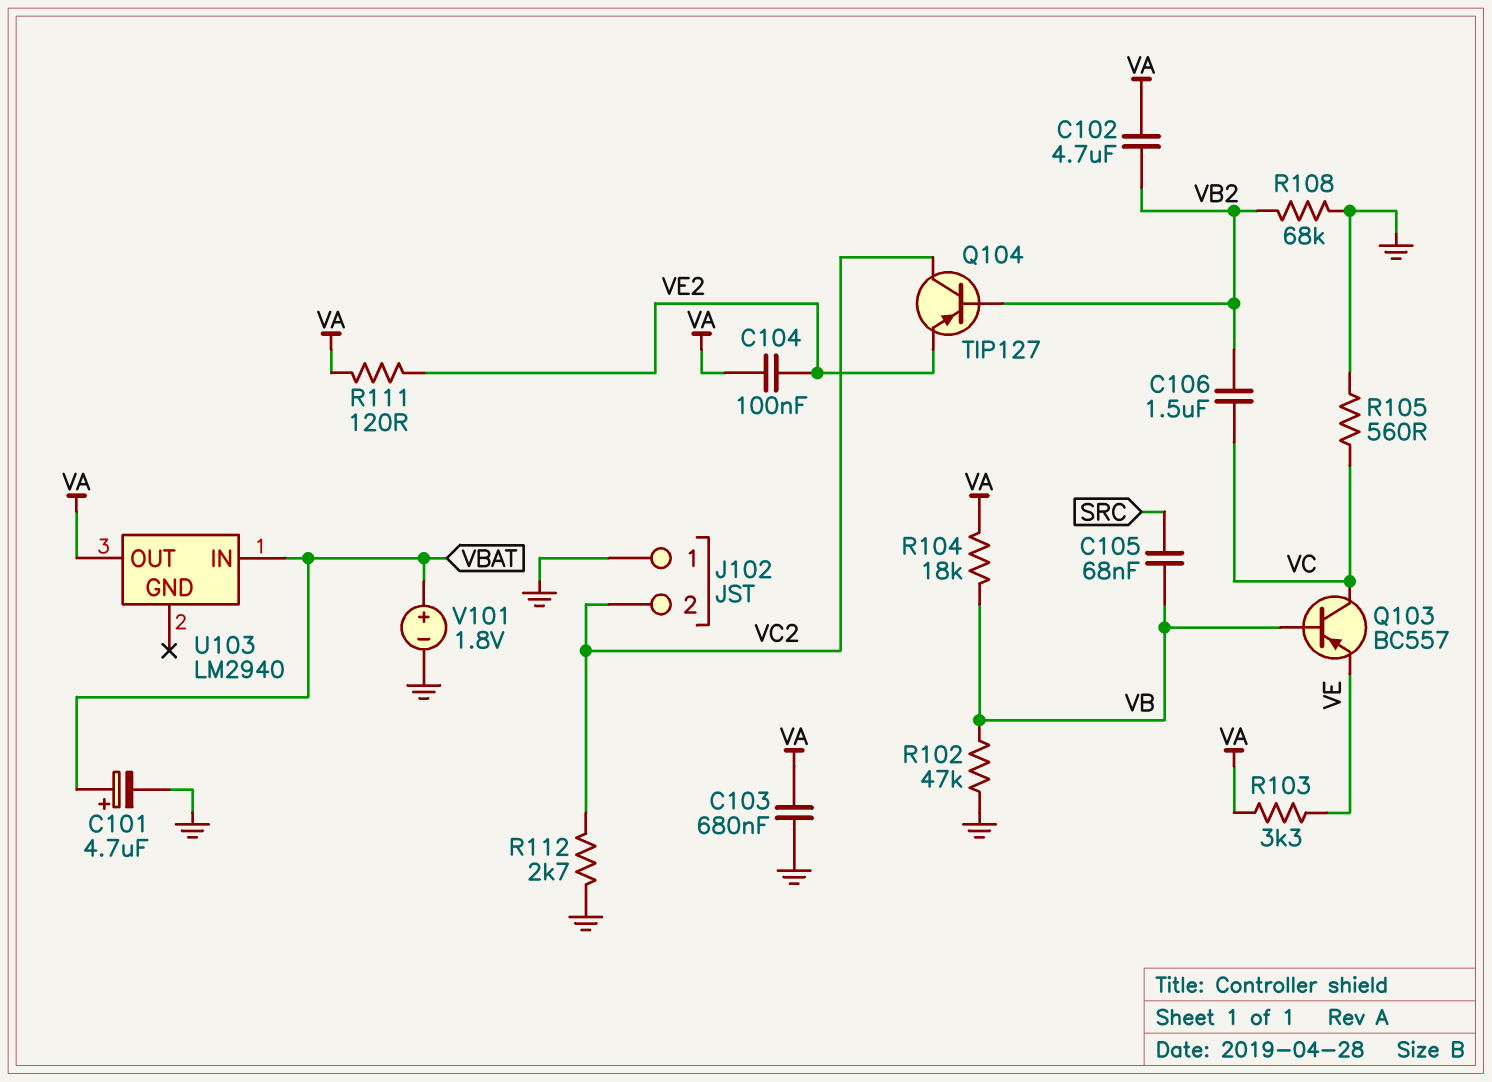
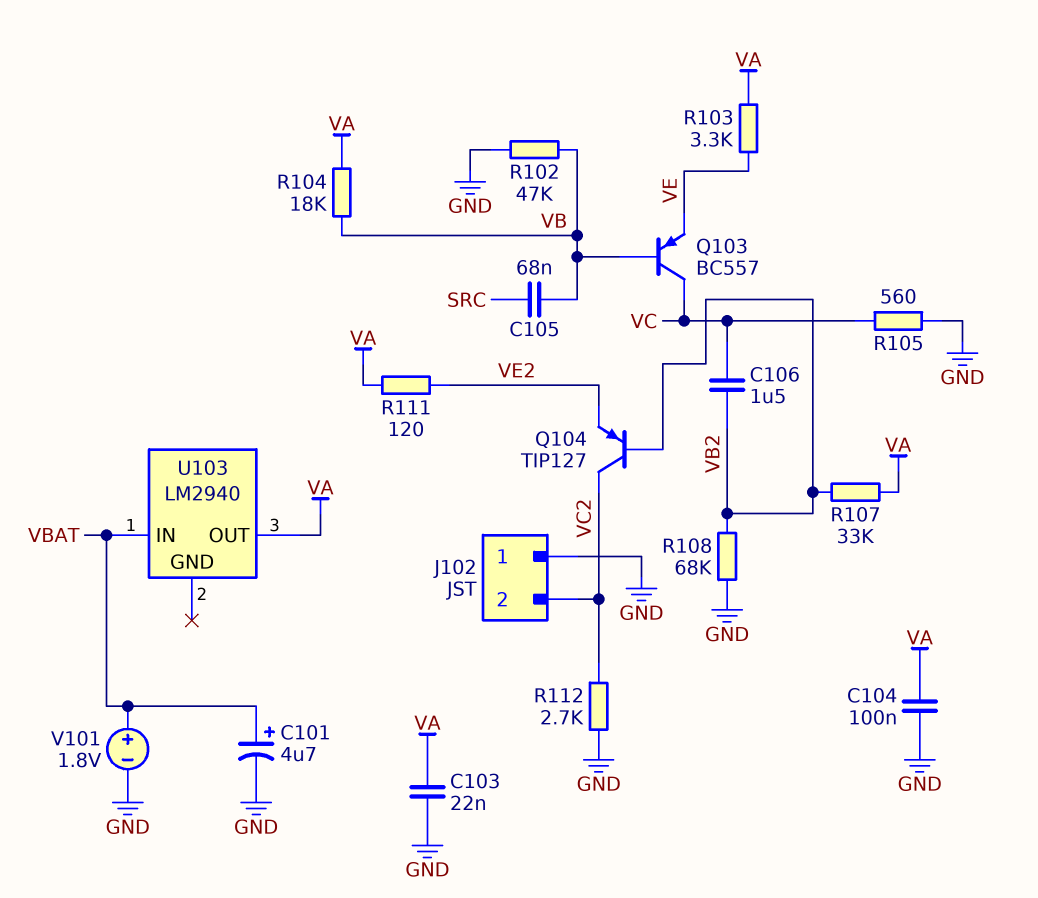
C102: 4.7uF (VA, VB2) -> none
C103: 680nF (GND, VA) -> 22nF (GND, VA)
C104: 100nF (VA, VE2) -> 100nF (GND, VA)
R107: none -> 33k (VA, VB2)

